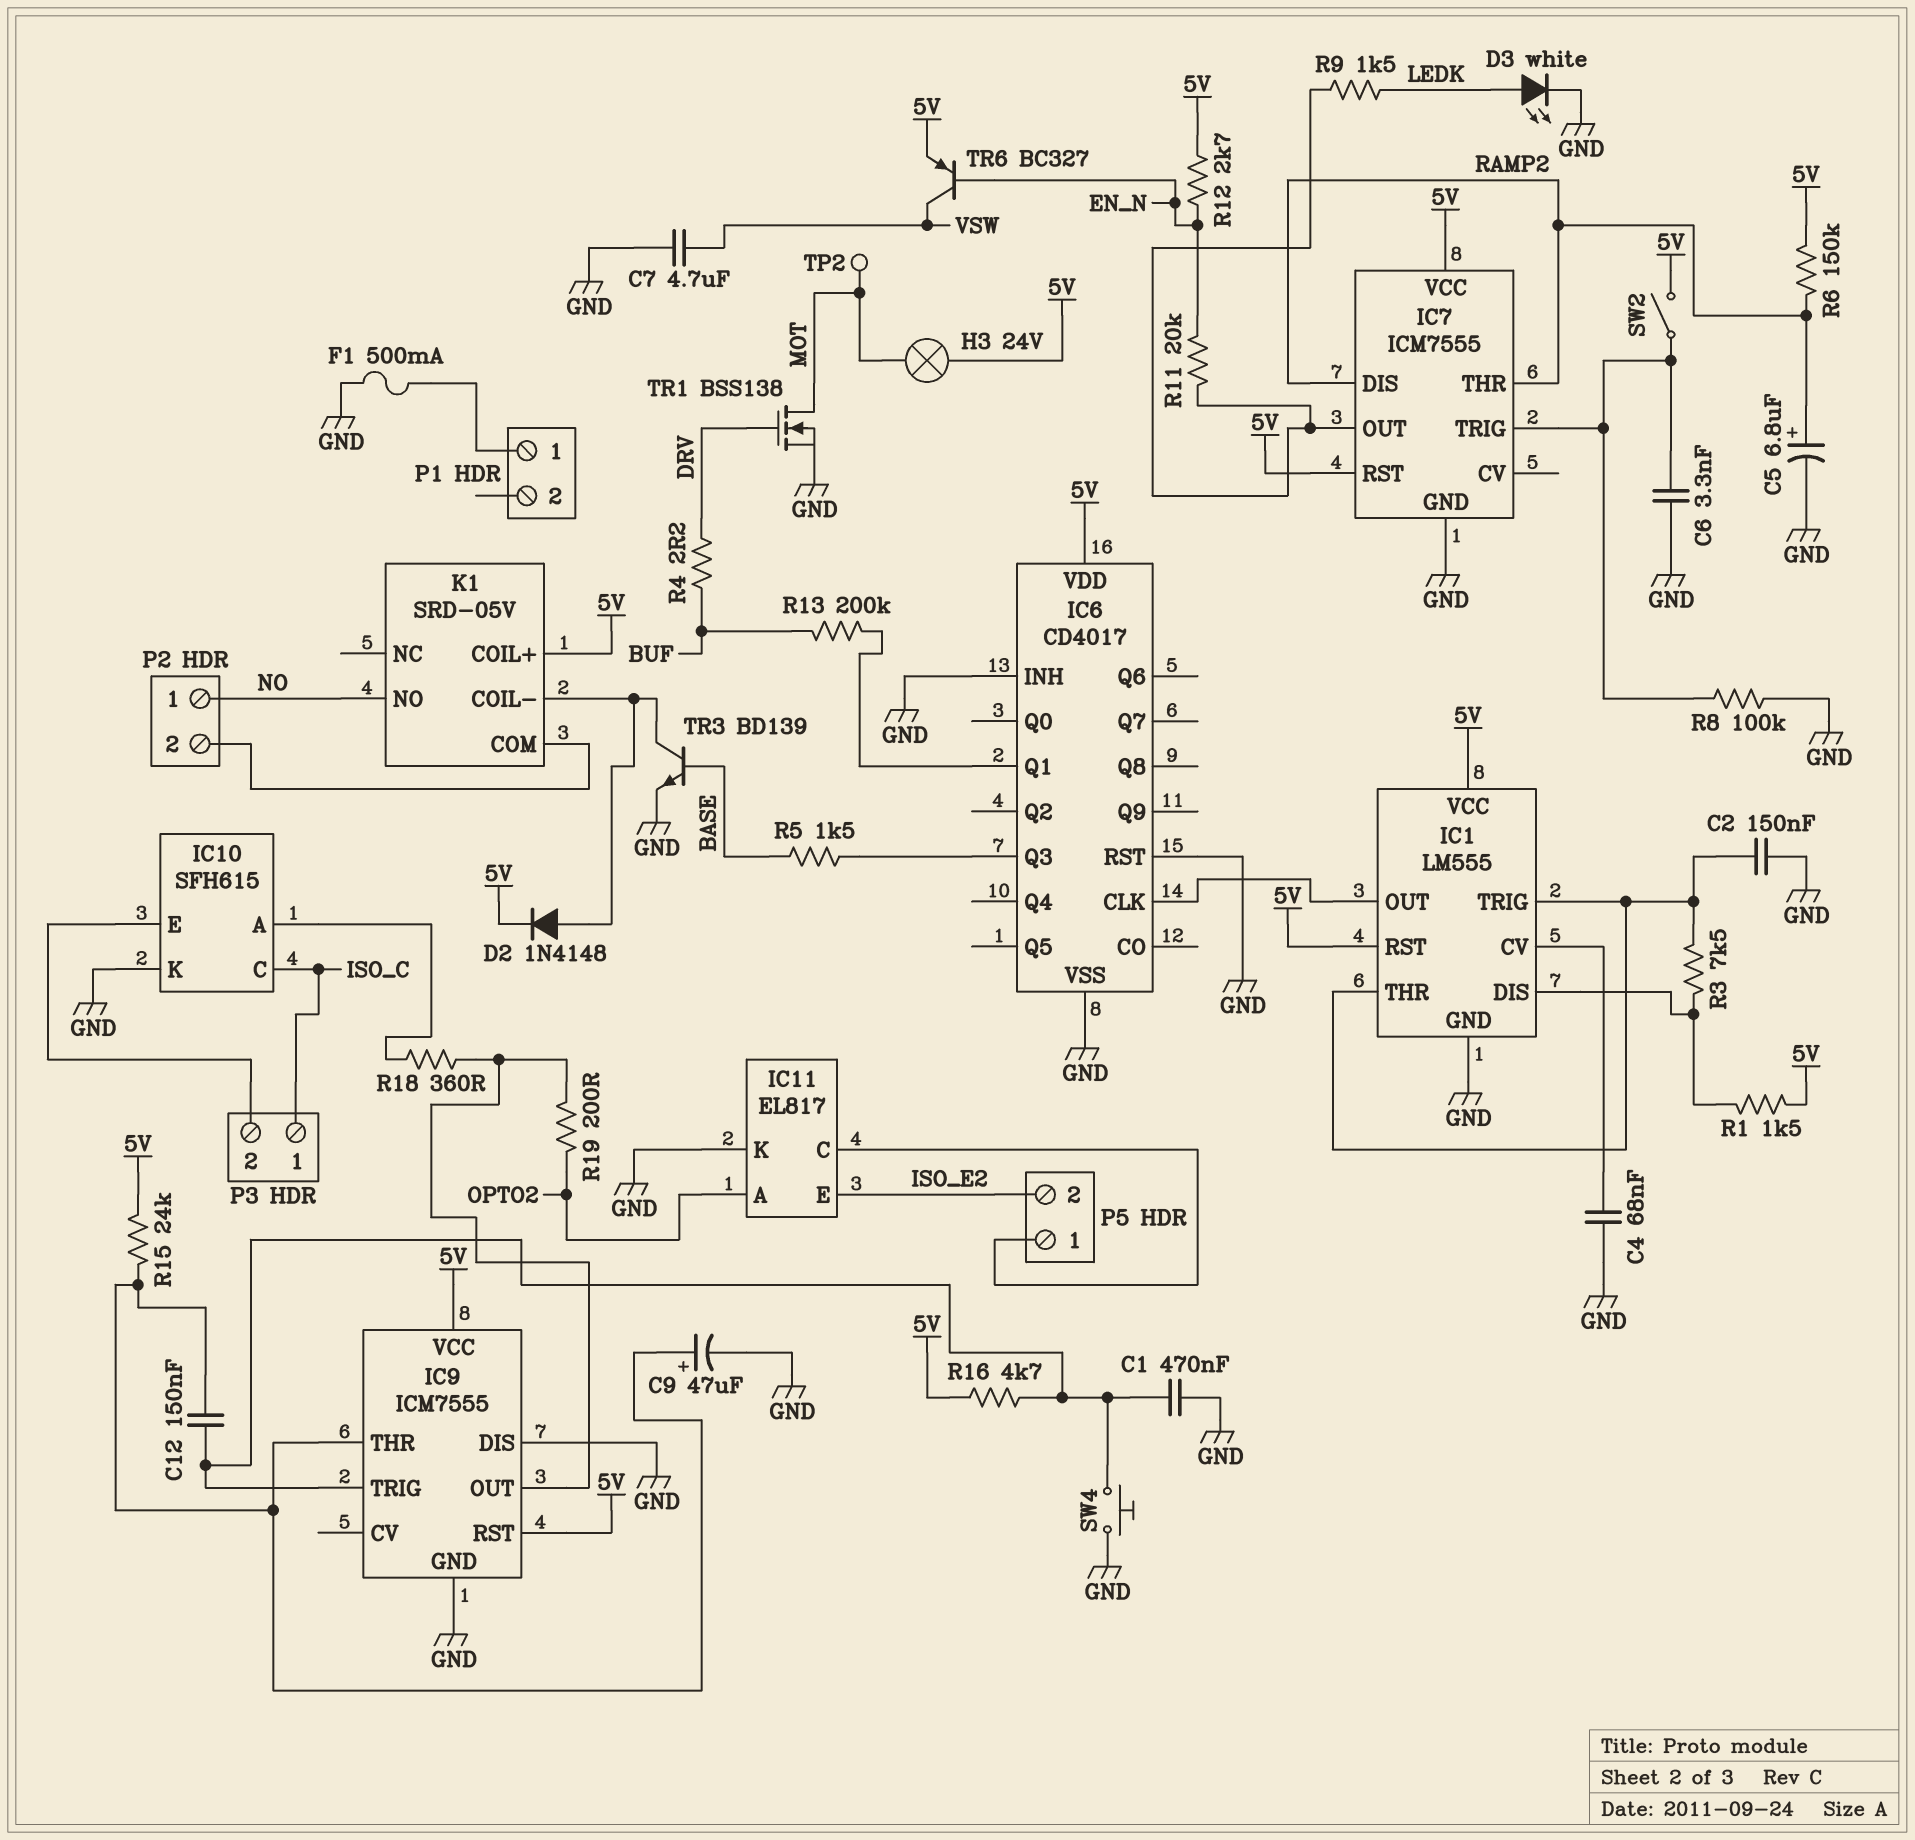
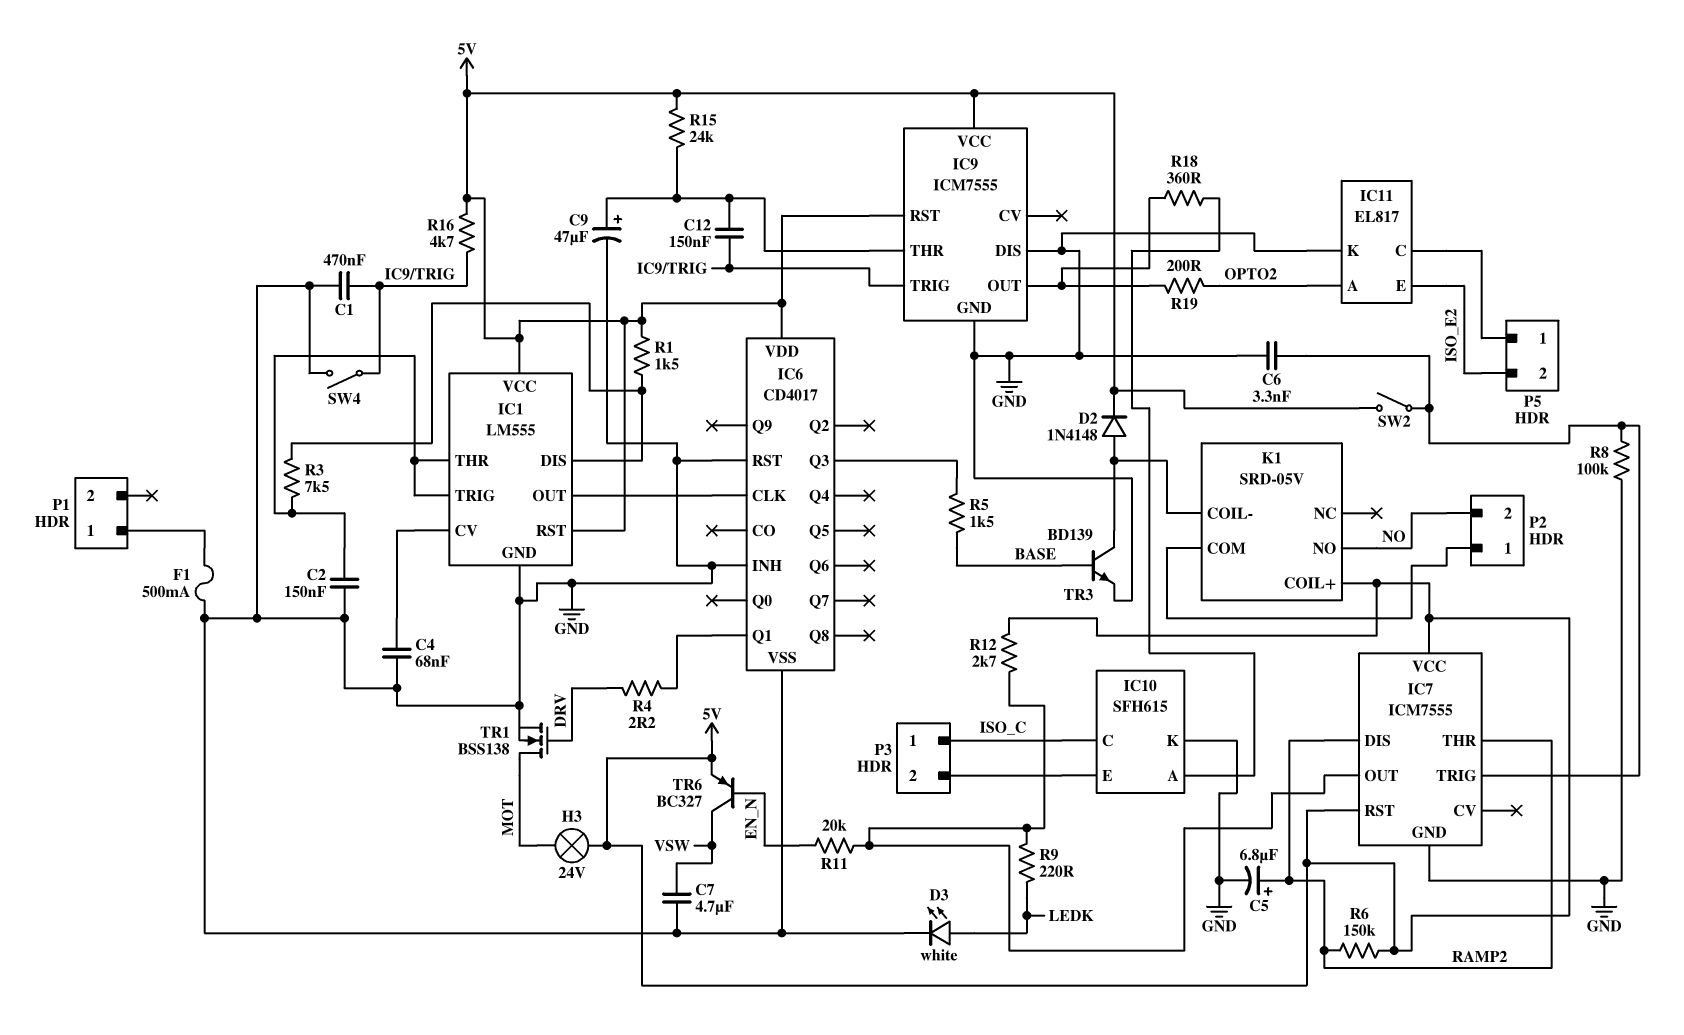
P2 pin 1: NO -> K1/COM
P2 pin 2: K1/COM -> NO
R4: 2.2 (BUF, DRV) -> 2.2 (DRV, IC6/Q1)
R9: 1.5k (IC7/OUT, LEDK) -> 220 (IC7/OUT, LEDK)
R12: 2.7k (5V, EN_N) -> 2.7k (5V, IC7/OUT)
R13: 200k (BUF, IC6/Q1) -> none
SW4: button (GND, IC9/TRIG) -> switch (GND, IC9/TRIG)
TP2: test point (MOT) -> none

